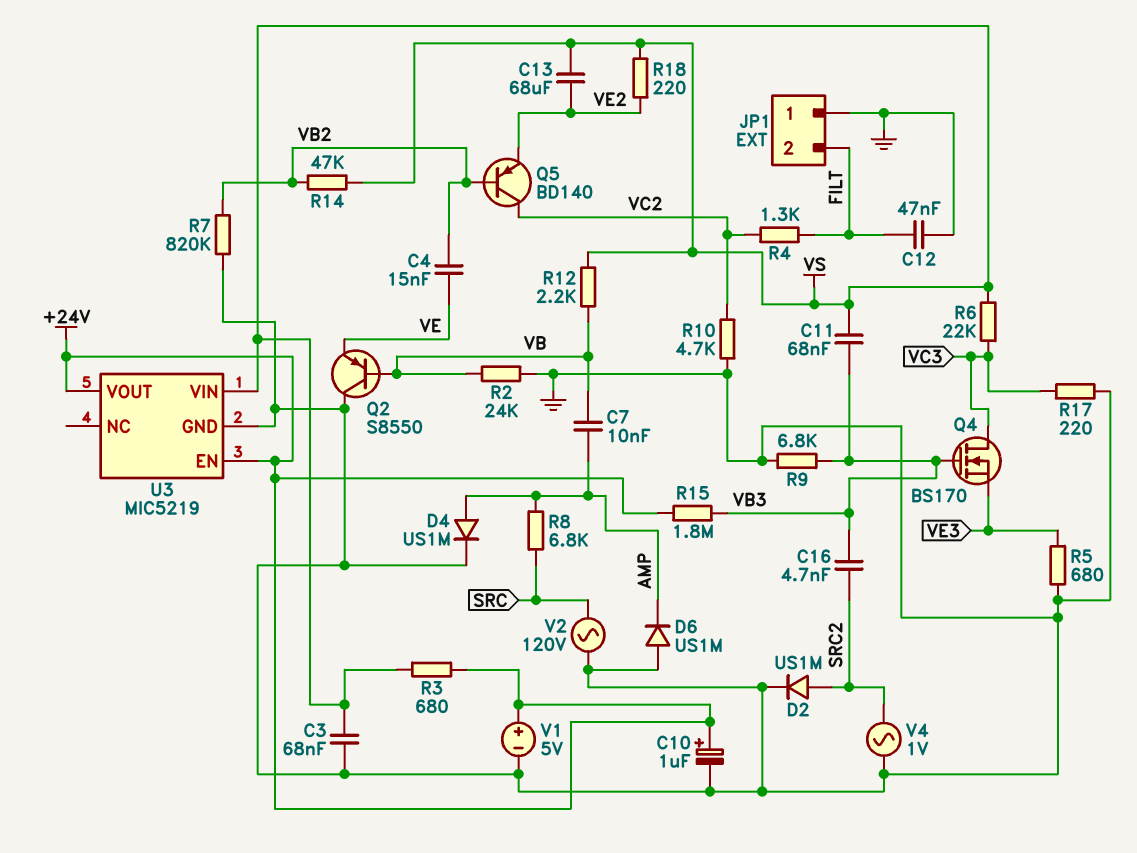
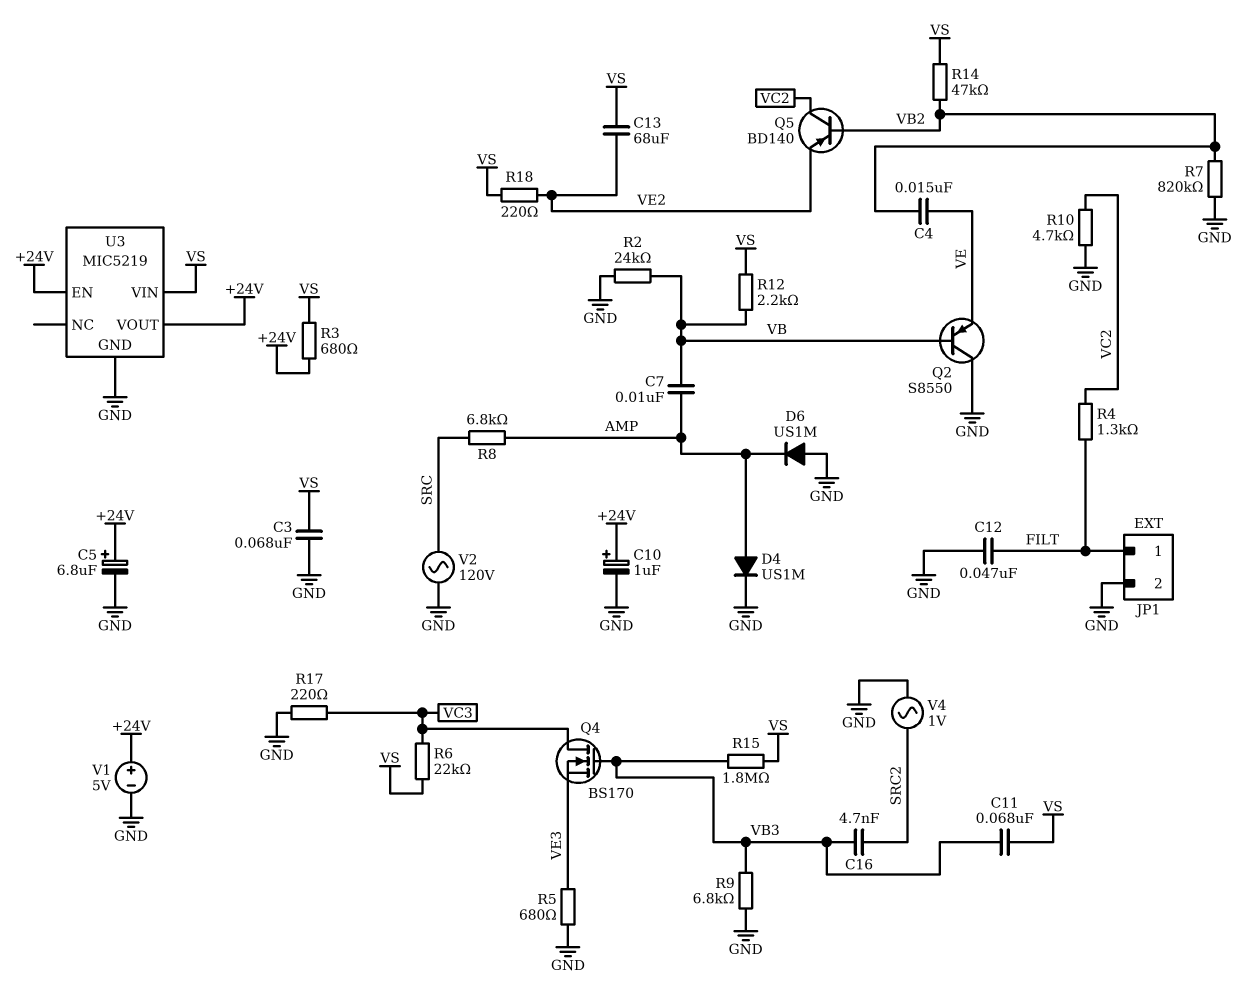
C5: none -> 6.8uF (plus +24V, minus GND)
D2: diode US1M (A SRC2, K GND) -> none
JP1 pin 1: GND -> FILT
JP1 pin 2: FILT -> GND
R15: 1.8M (+24V, VB3) -> 1.8M (VB3, VS)

